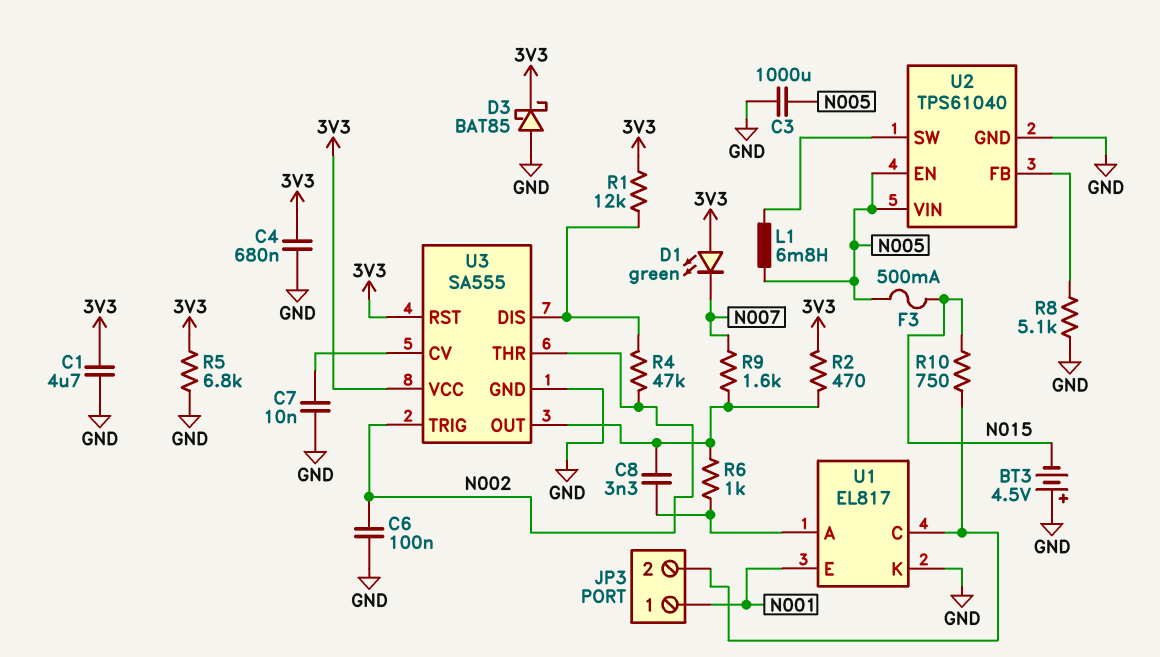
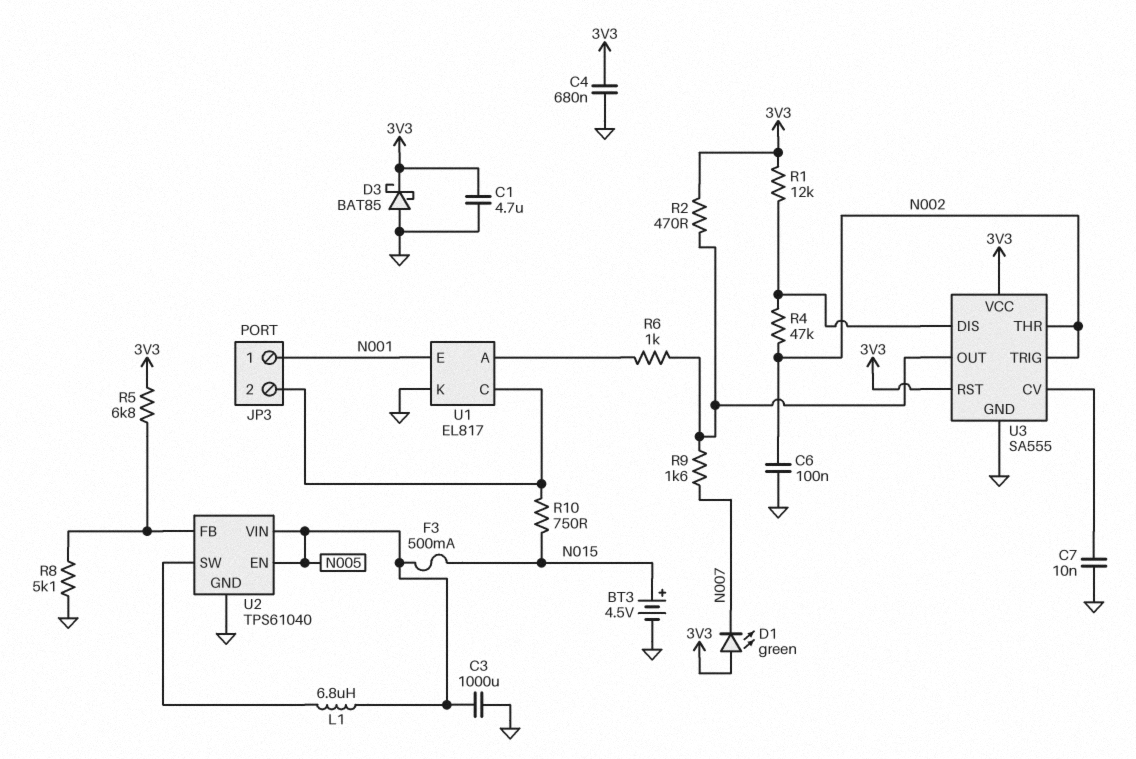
BT3: 4.5V (plus GND, minus N015) -> 4.5V (plus N015, minus GND)
C8: 3.3nF (U1/A, U3/OUT) -> none
L1: 6.8mH (N005, U2/SW) -> 6.8uH (N005, U2/SW)
R5: 6.8k (3V3, GND) -> 6.8k (3V3, U2/FB)

